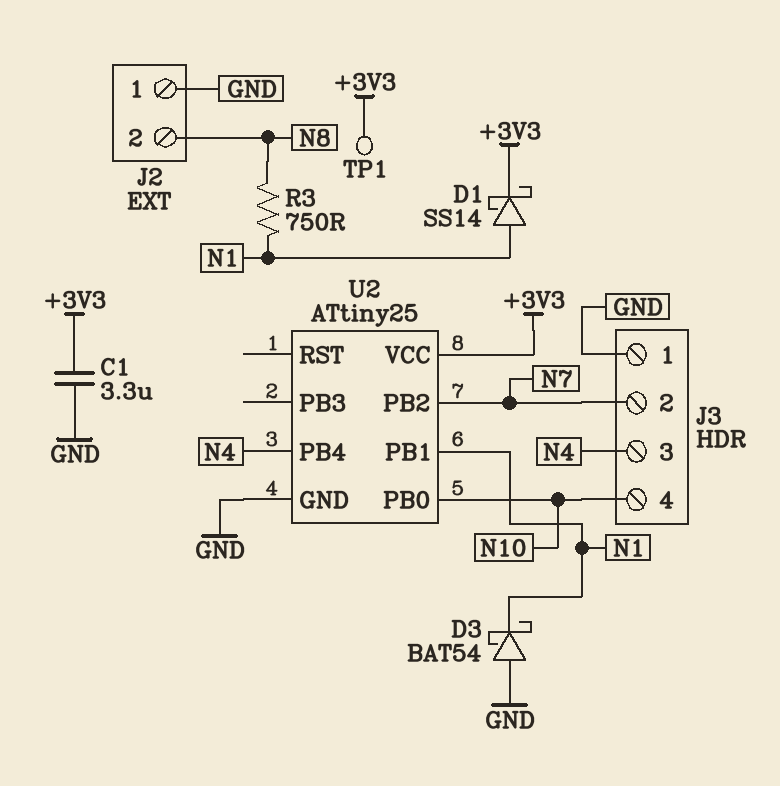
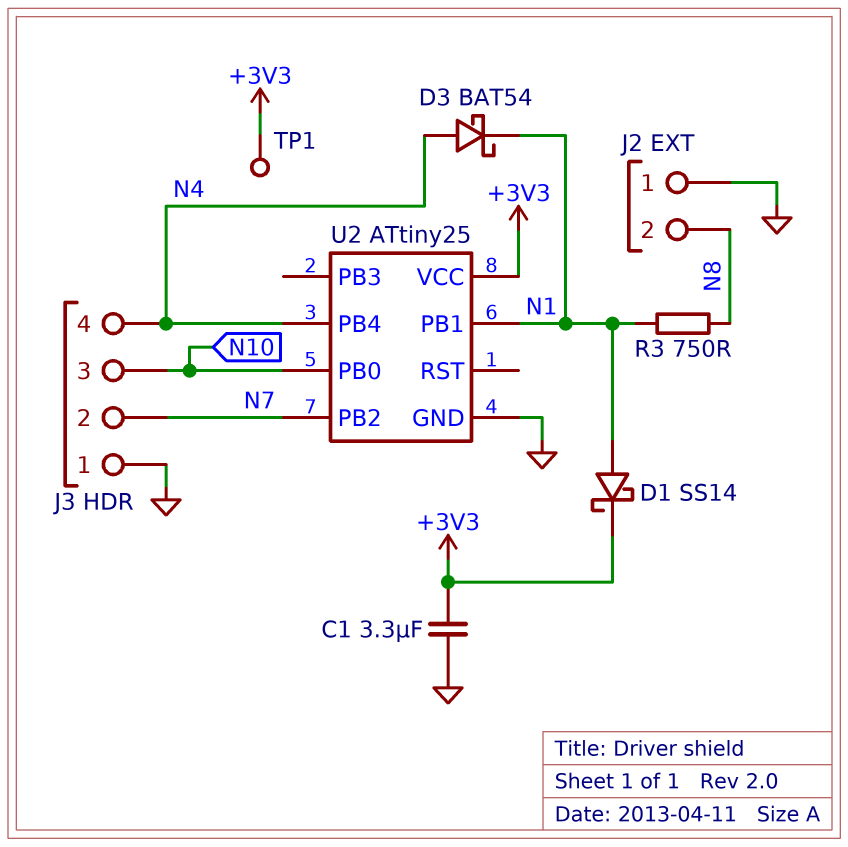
D3: schottky BAT54 (A GND, K N1) -> schottky BAT54 (A N4, K N1)
J3 pin 3: N4 -> N10
J3 pin 4: N10 -> N4

